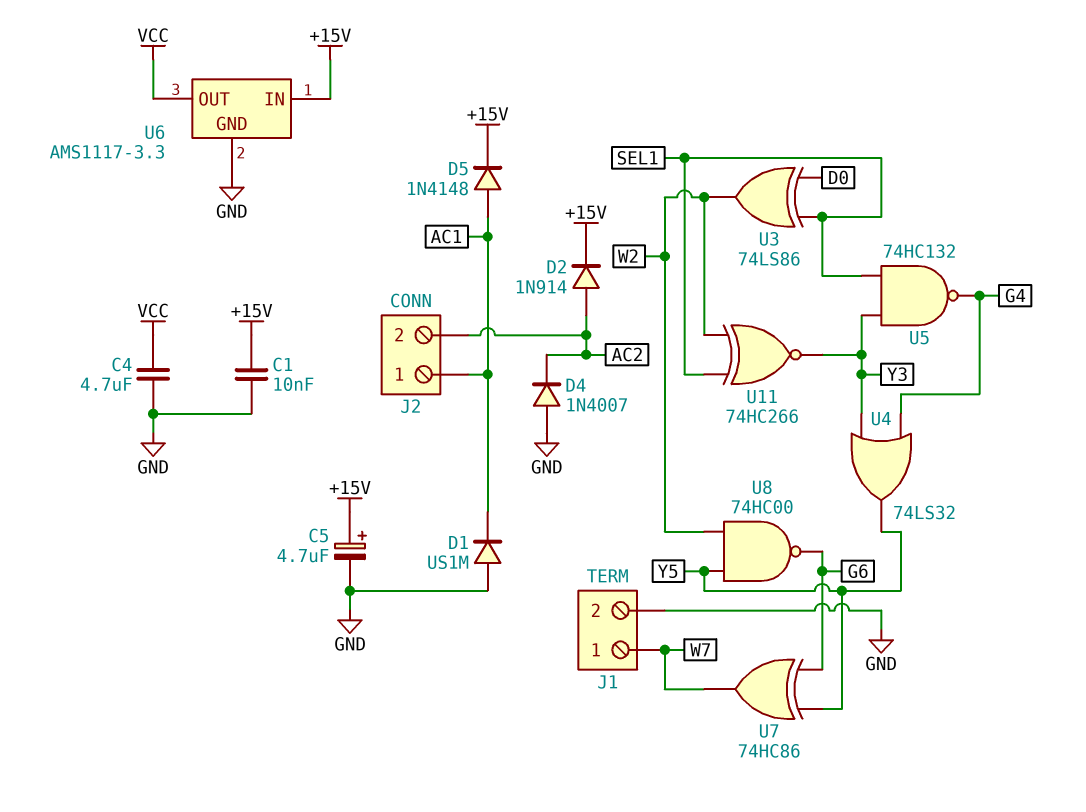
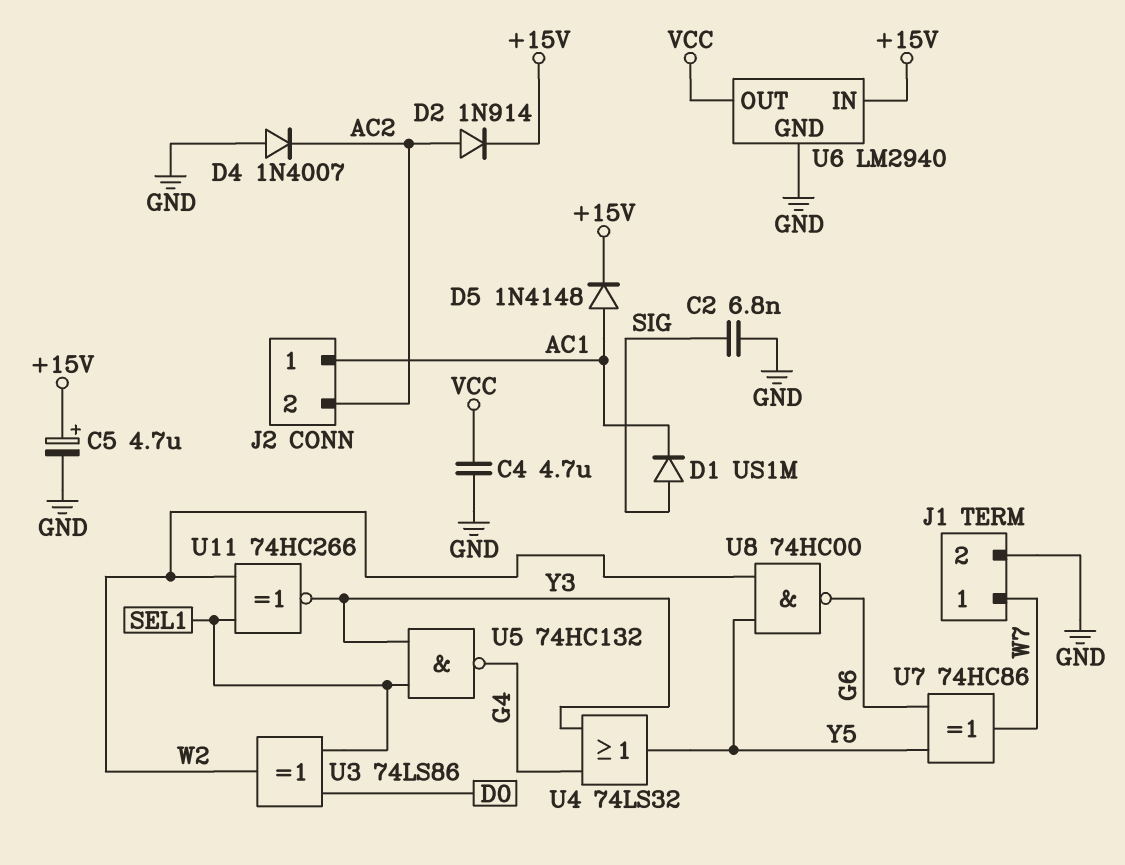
C1: 10nF (+15V, GND) -> none
C2: none -> 6.8nF (GND, SIG)
D1: diode US1M (A GND, K AC1) -> diode US1M (A SIG, K AC1)
U6: AMS1117-3.3 -> LM2940

